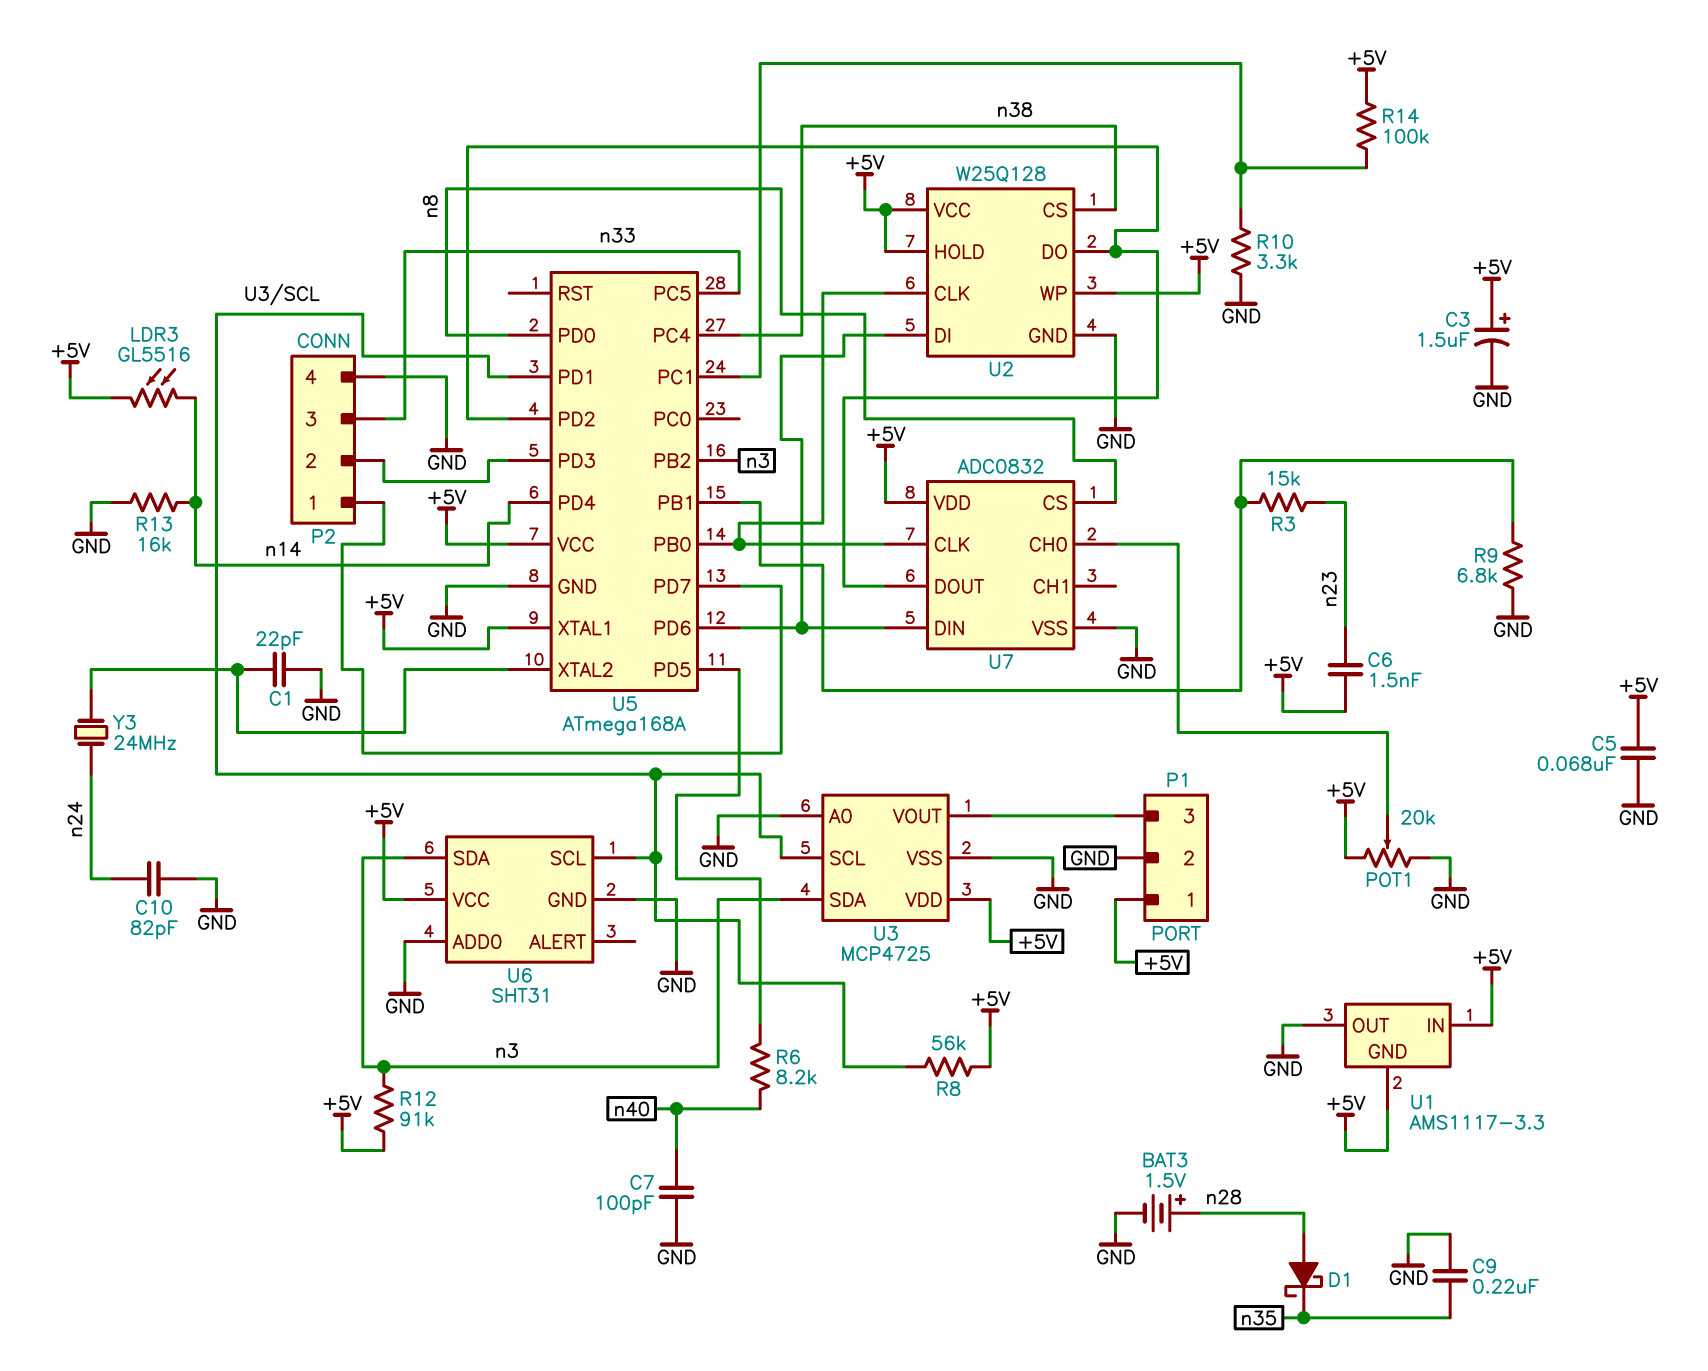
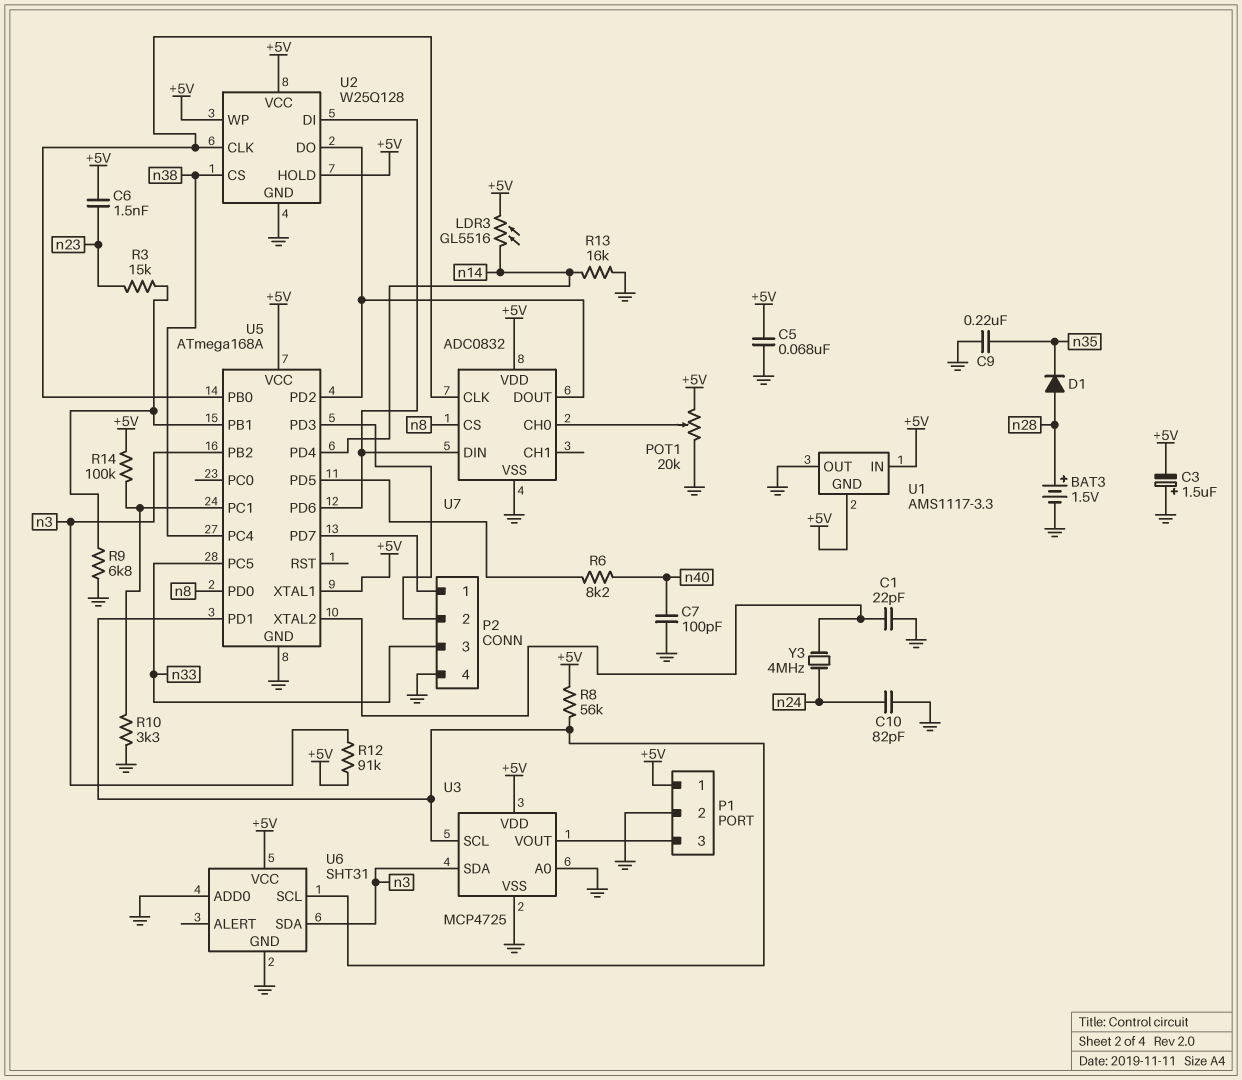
C3: 1.5uF (plus +5V, minus GND) -> 1.5uF (plus GND, minus +5V)
D1: schottky (A n28, K n35) -> diode (A n28, K n35)
Y3: 24MHz (U5/XTAL2, n24) -> 4MHz (U5/XTAL2, n24)

